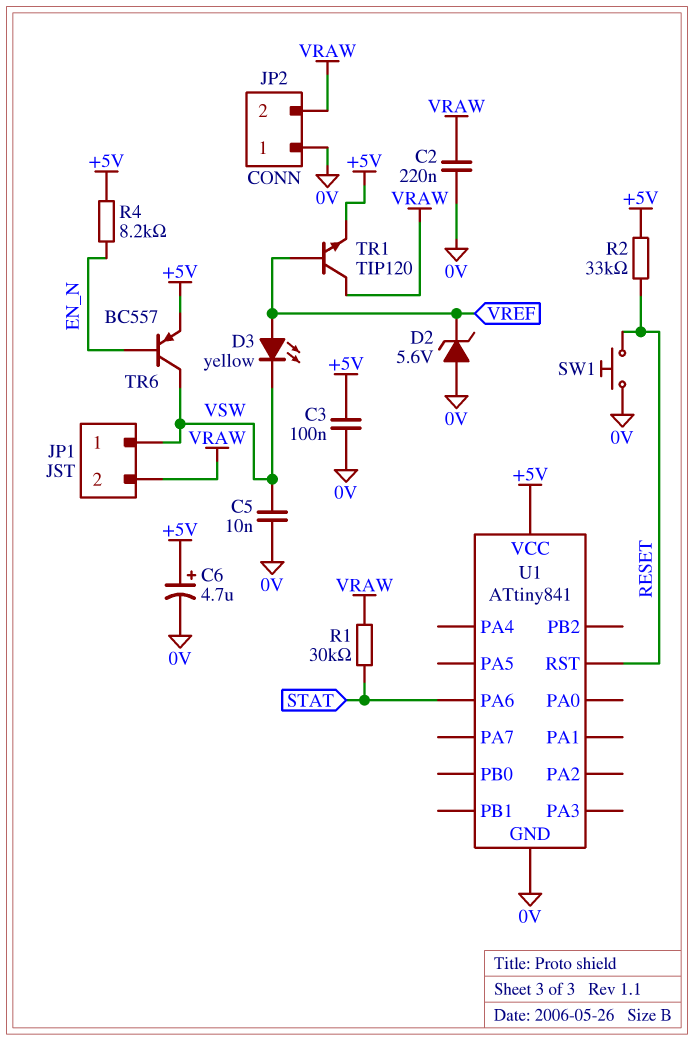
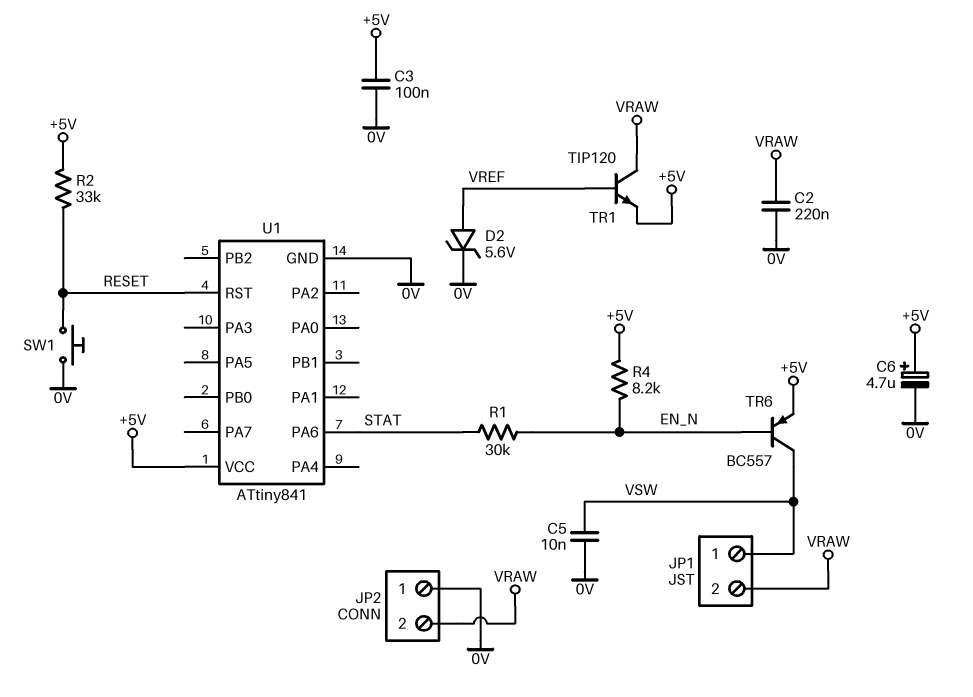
D2: zener 5.6V (A 0V, K VREF) -> zener 5.6V (A VREF, K 0V)
D3: LED yellow (A VREF, K VSW) -> none
R1: 30k (STAT, VRAW) -> 30k (EN_N, STAT)

